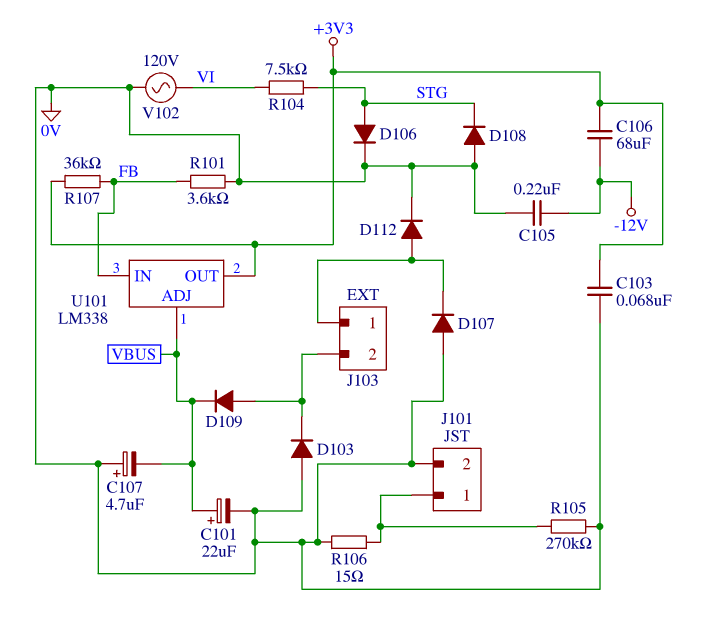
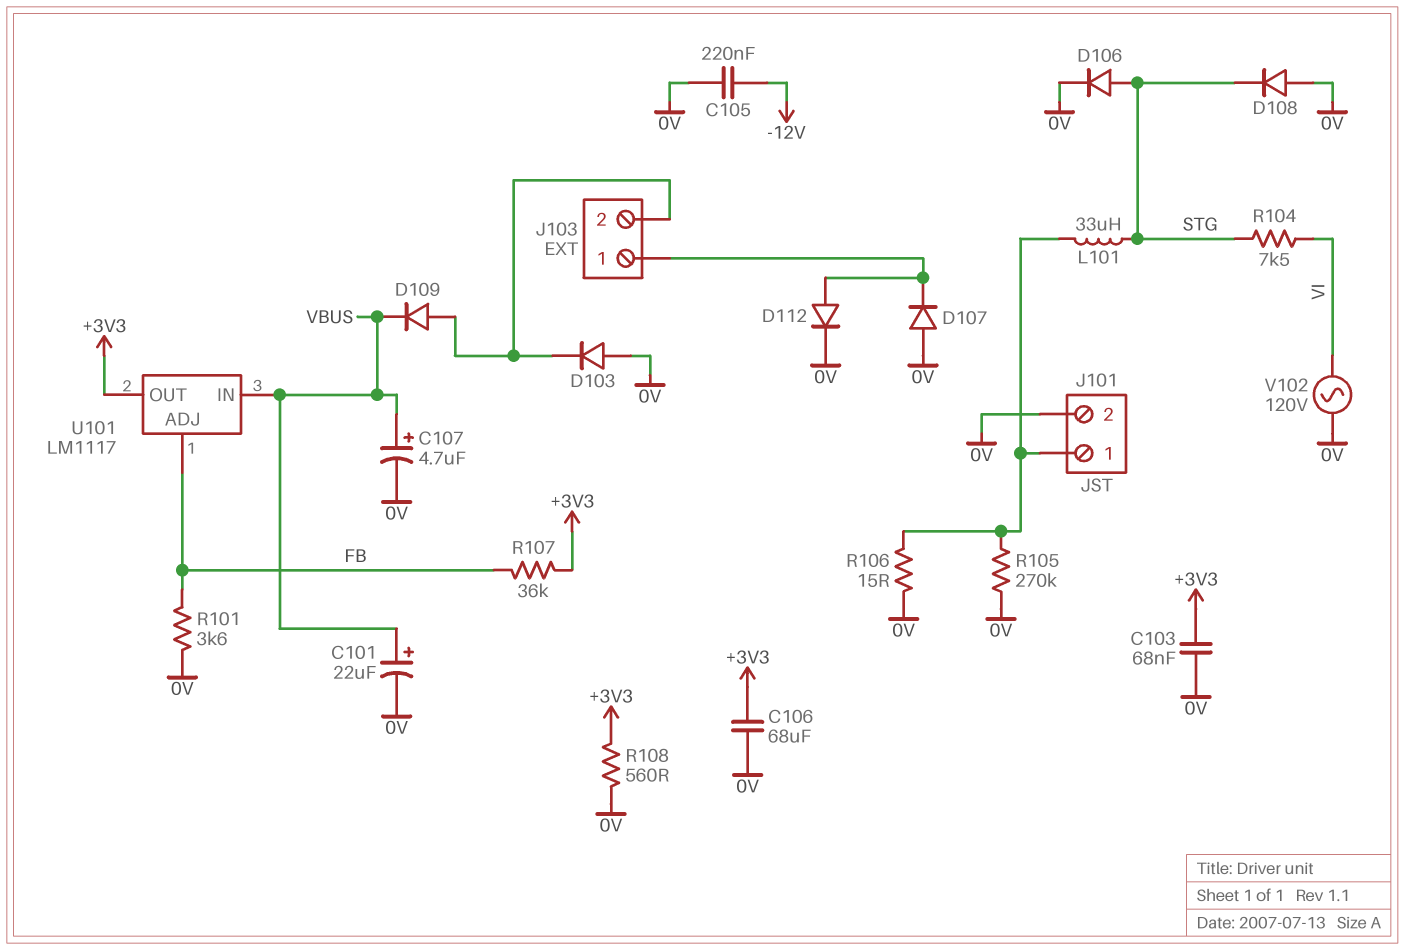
C106: 68uF (+3V3, -12V) -> 68uF (+3V3, 0V)
C107: 4.7uF (plus 0V, minus VBUS) -> 4.7uF (plus VBUS, minus 0V)
L101: none -> 33uH (J101/1, STG)
R108: none -> 560 (+3V3, 0V)
U101: LM338 -> LM1117
U101 pin ADJ: VBUS -> FB
U101 pin IN: FB -> VBUS

